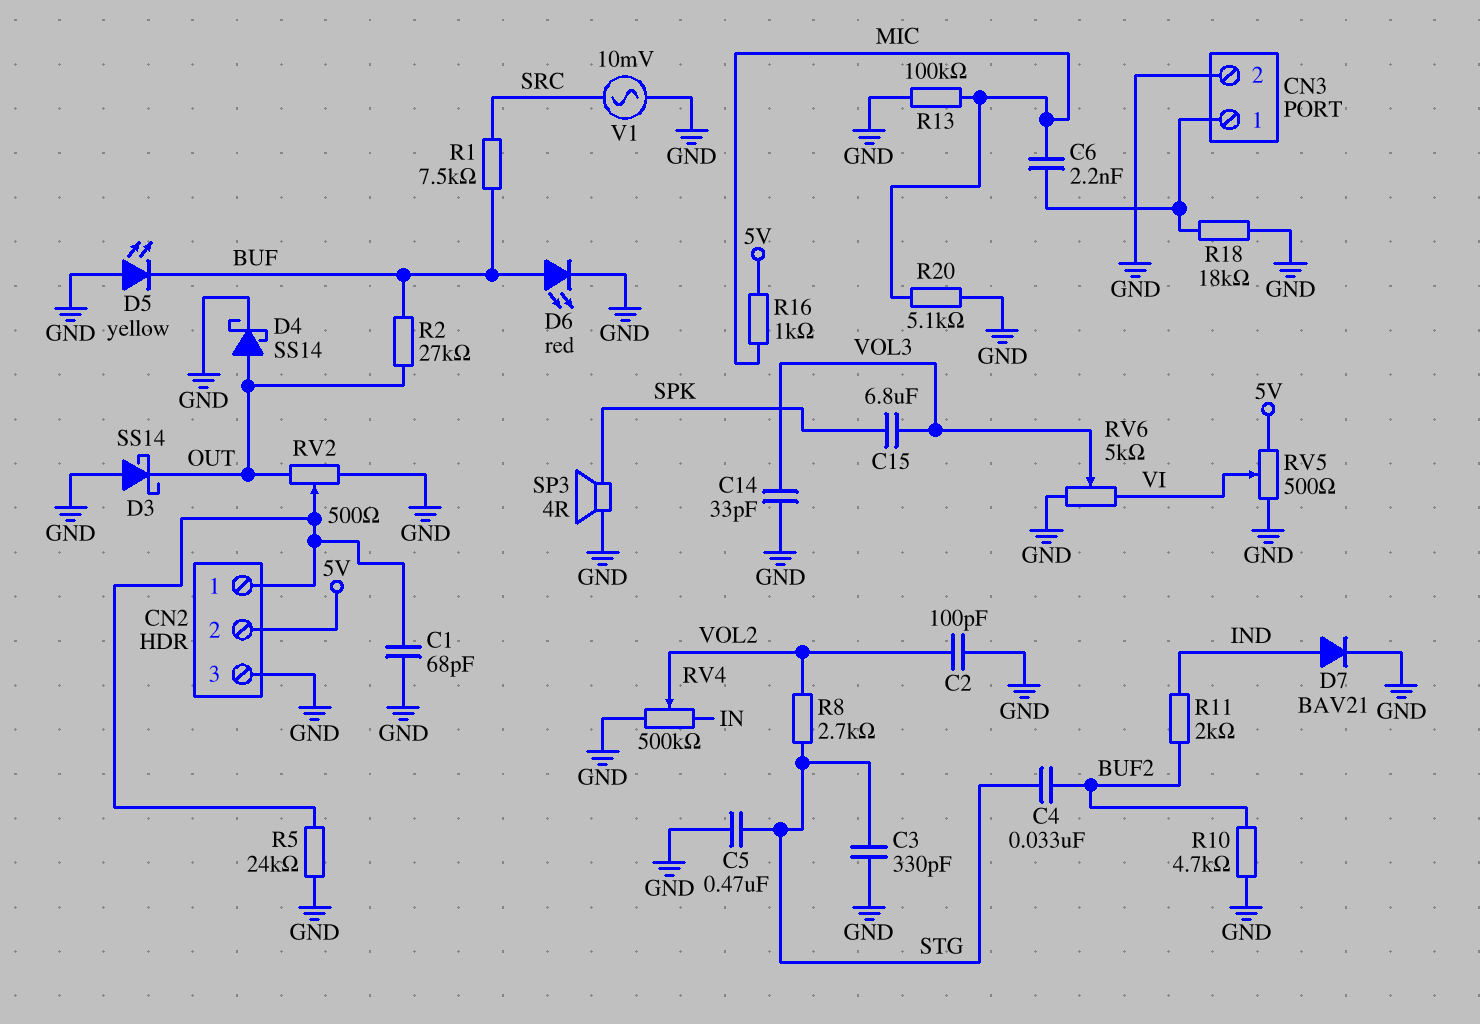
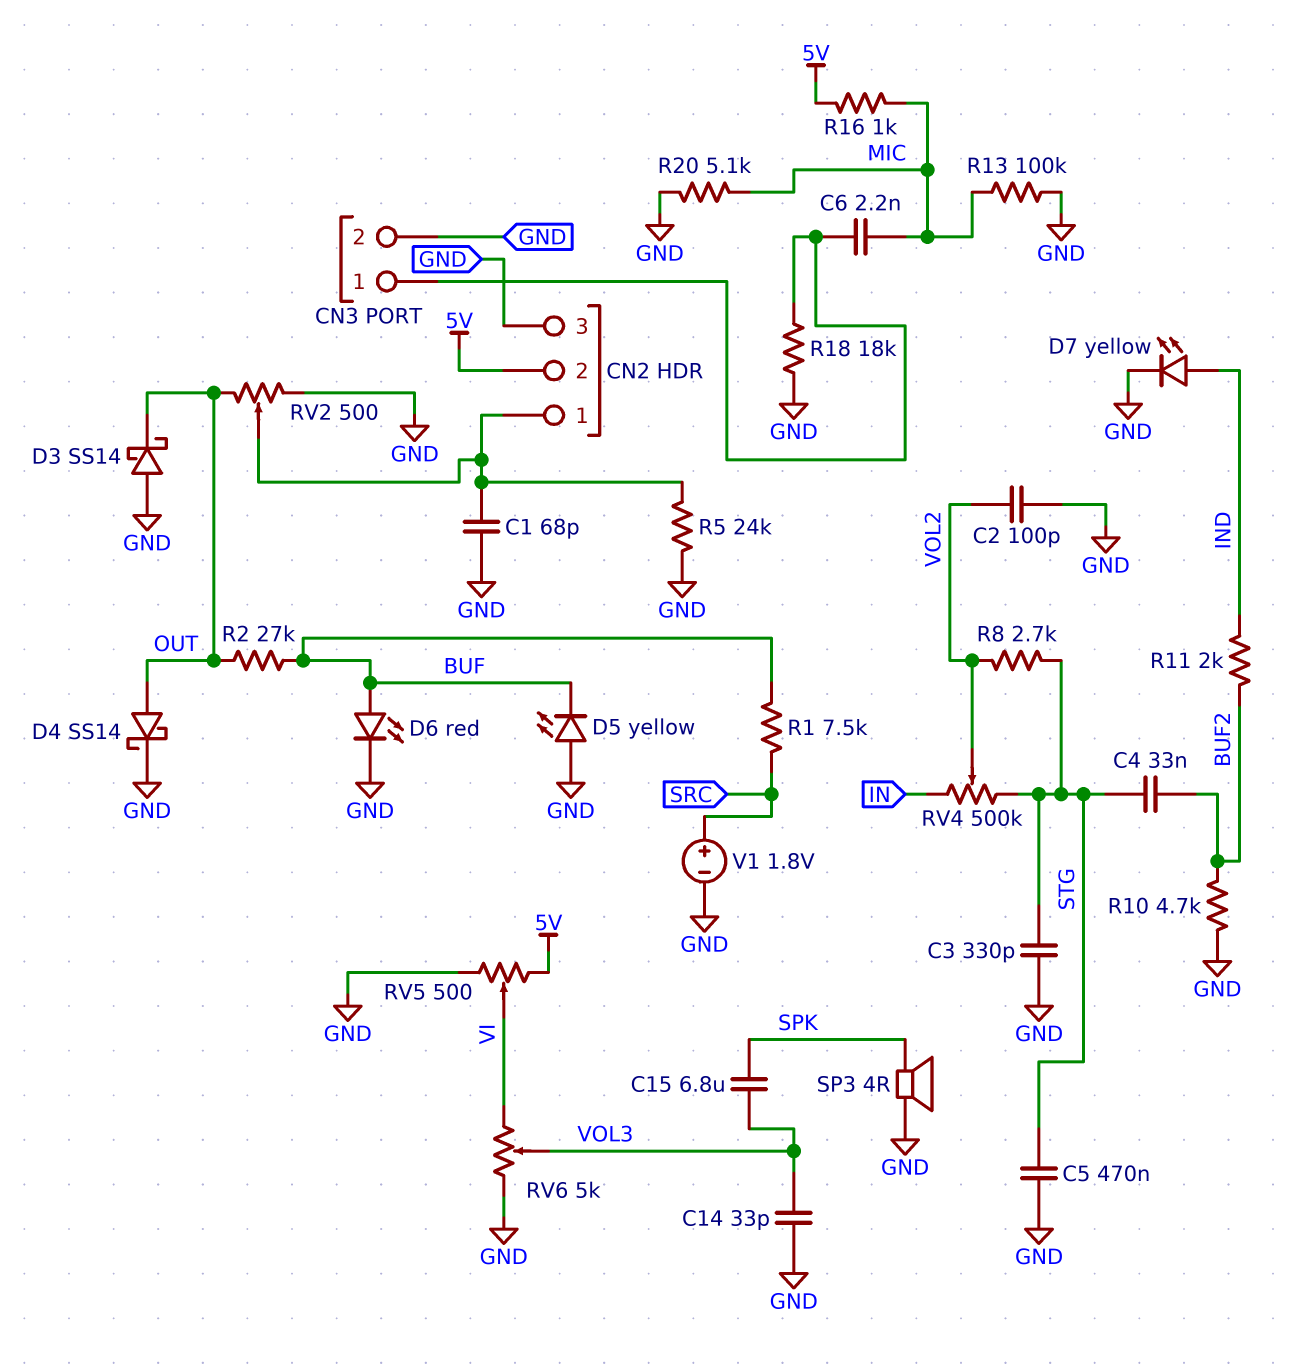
D7: diode BAV21 (A IND, K GND) -> LED yellow (A IND, K GND)
RV4: 500k (GND, IN, wiper VOL2) -> 500k (IN, STG, wiper VOL2)
V1: AC 10mV (GND, SRC) -> 1.8V (plus SRC, minus GND)

